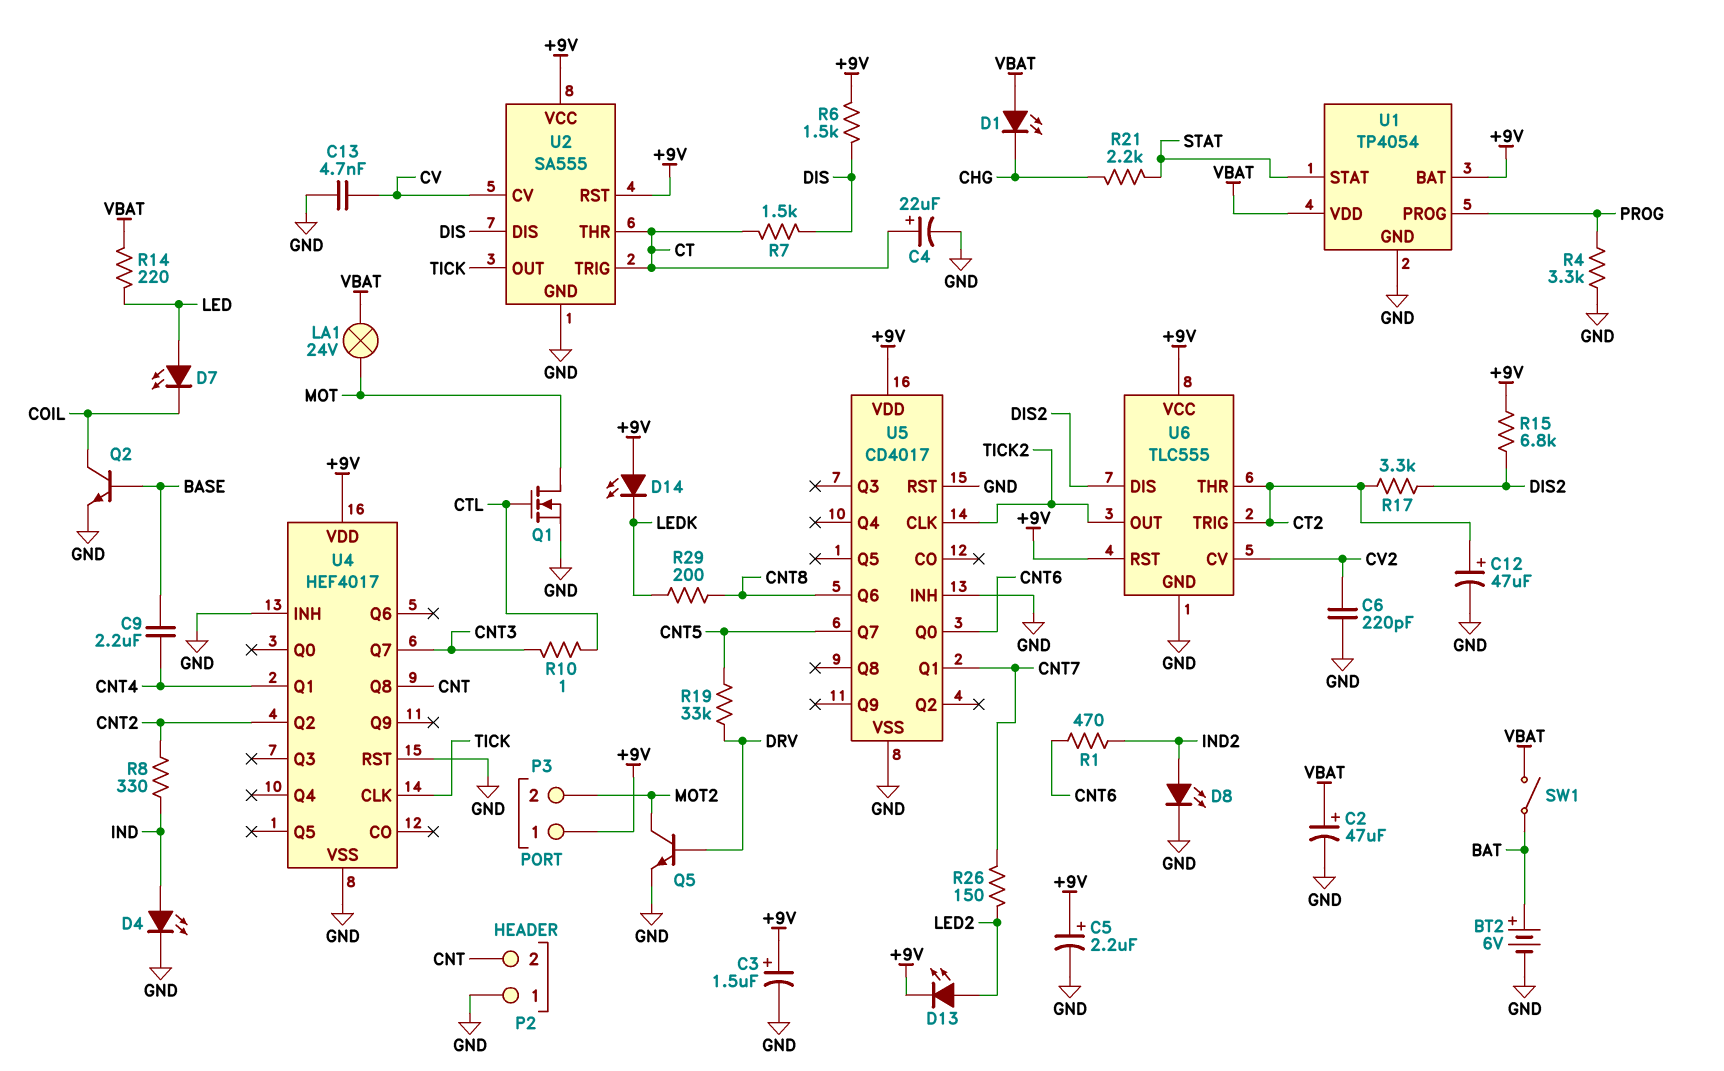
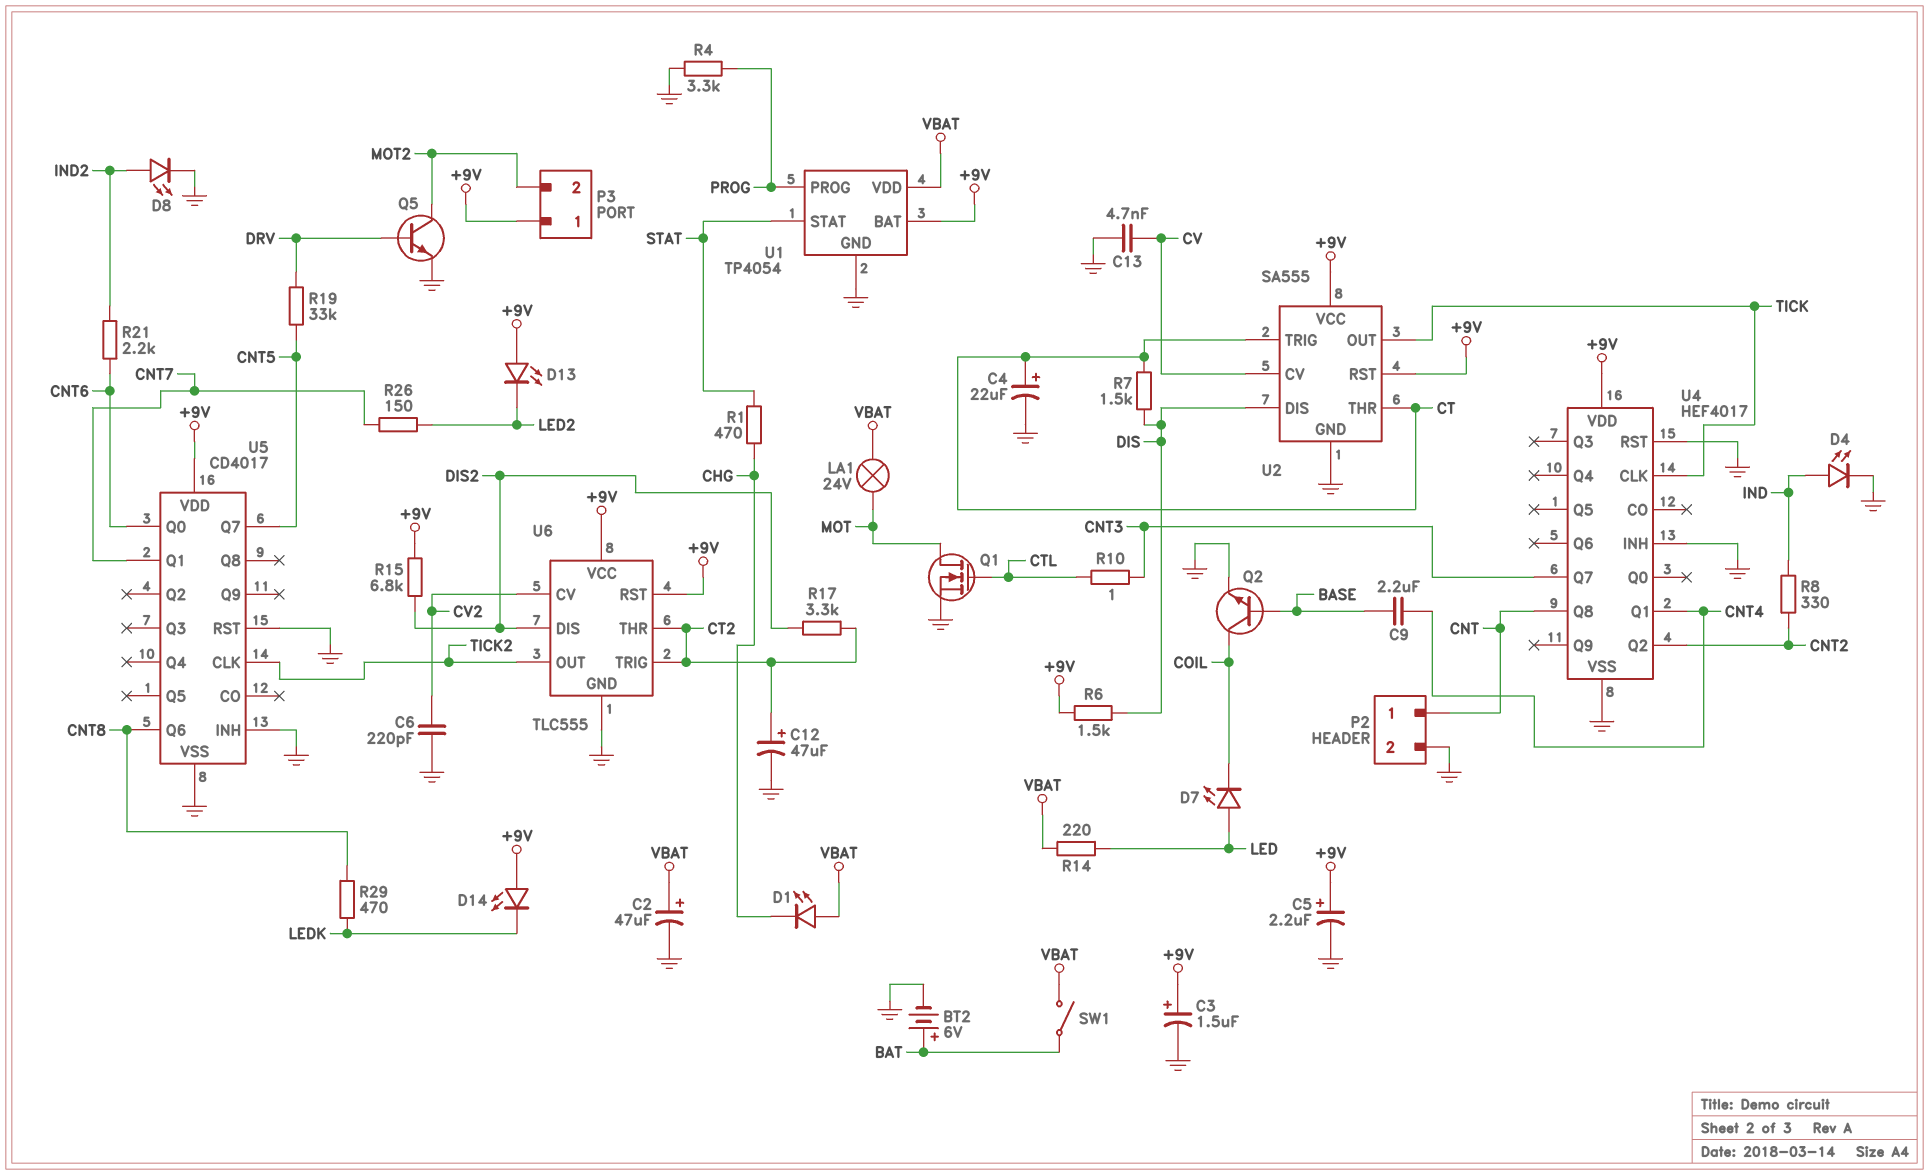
D13: LED (A LED2, K +9V) -> LED (A +9V, K LED2)
P2 pin 1: GND -> CNT
P2 pin 2: CNT -> GND
R1: 470 (CNT6, IND2) -> 470 (CHG, STAT)
R21: 2.2k (CHG, STAT) -> 2.2k (CNT6, IND2)
R29: 200 (CNT8, LEDK) -> 470 (CNT8, LEDK)

